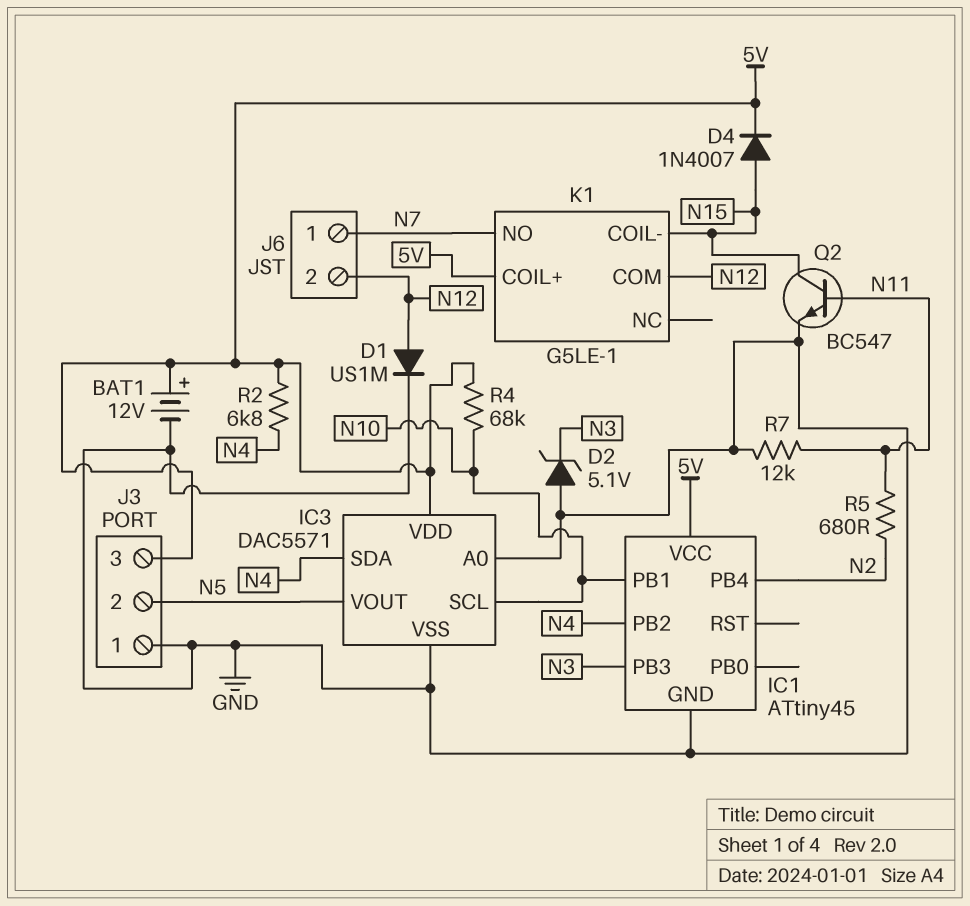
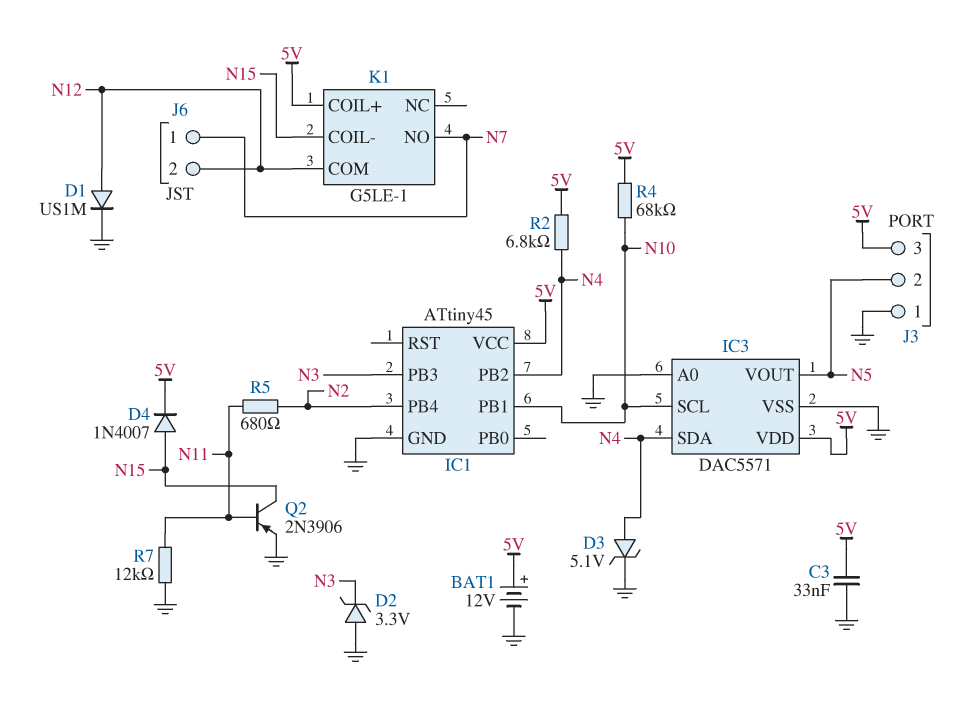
C3: none -> 33nF (5V, GND)
D2: zener 5.1V (A GND, K N3) -> zener 3.3V (A GND, K N3)
D3: none -> zener 5.1V (A N4, K GND)
Q2: NPN BC547 (B N11, C N15, E GND) -> PNP 2N3906 (B N11, C N15, E GND)

